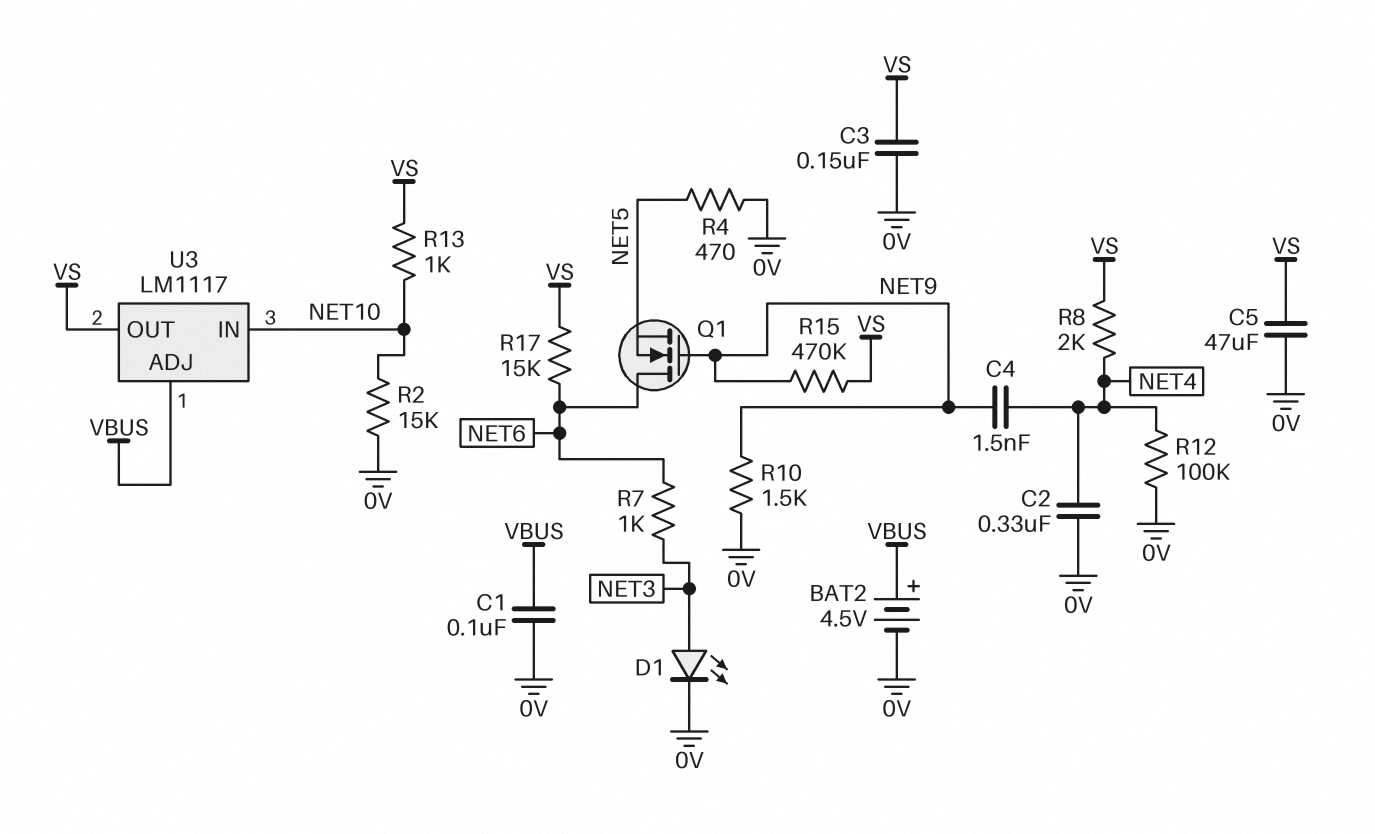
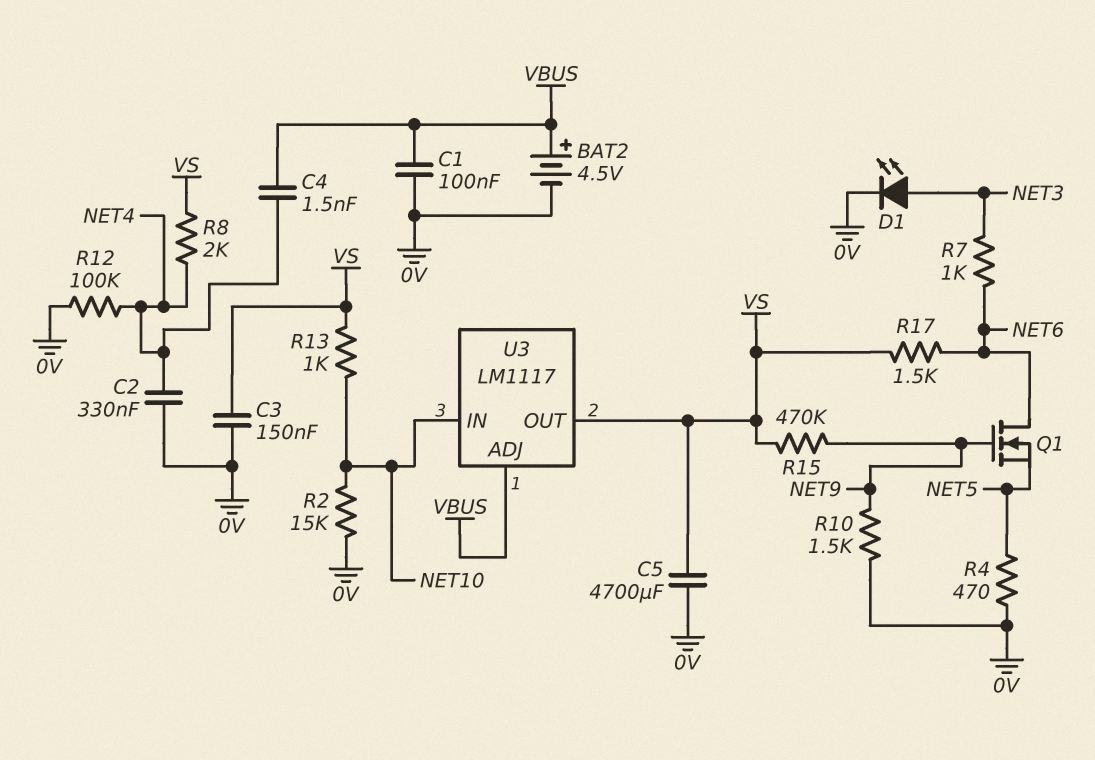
C4: 1.5nF (NET4, NET9) -> 1.5nF (NET4, VBUS)
C5: 47uF (0V, VS) -> 4700uF (0V, VS)
R17: 15k (NET6, VS) -> 1.5k (NET6, VS)

